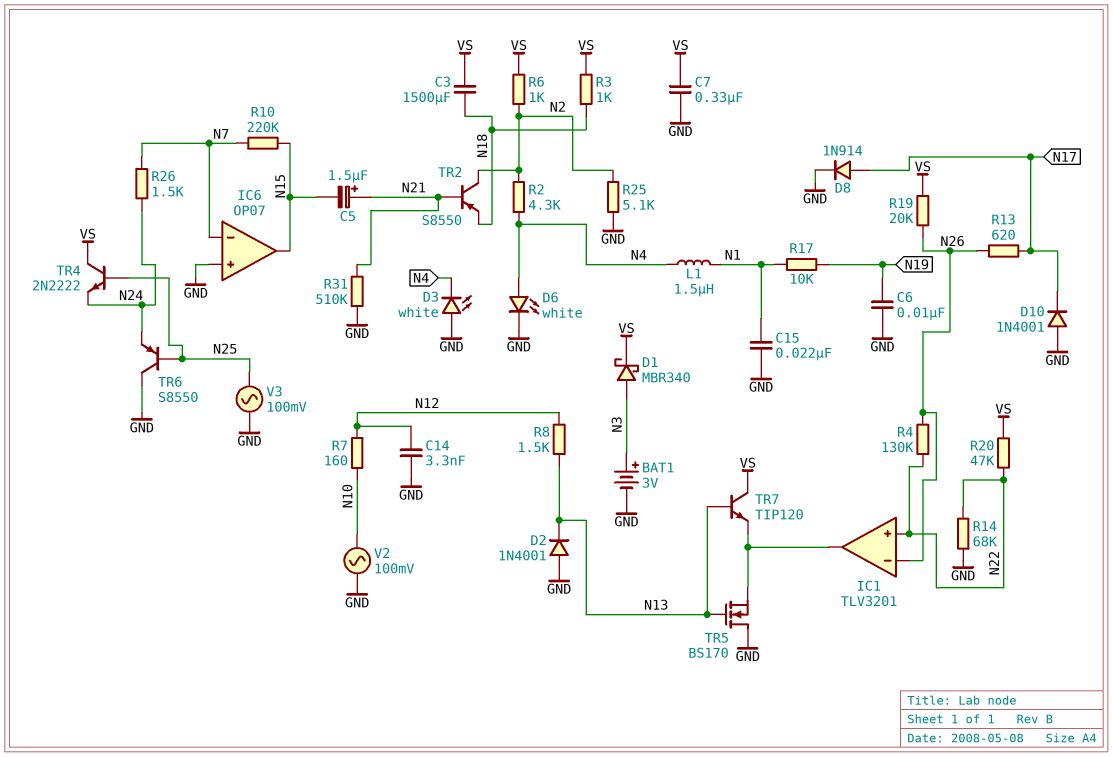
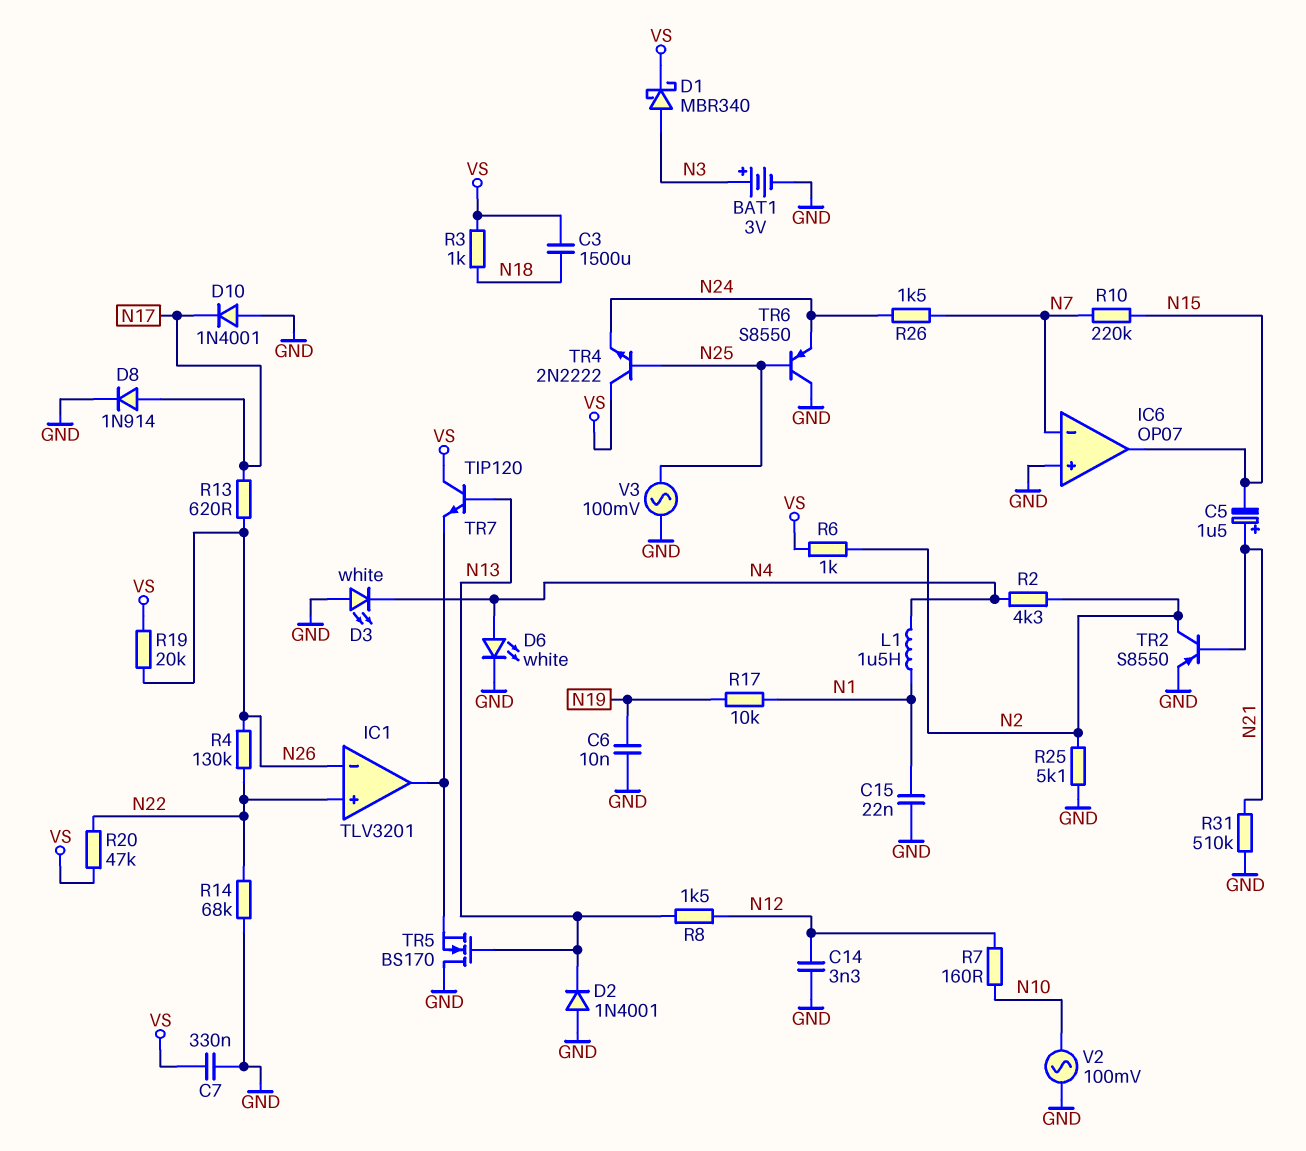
TR2: PNP S8550 (B N21, C N2, E N18) -> PNP S8550 (B N21, C N2, E GND)

